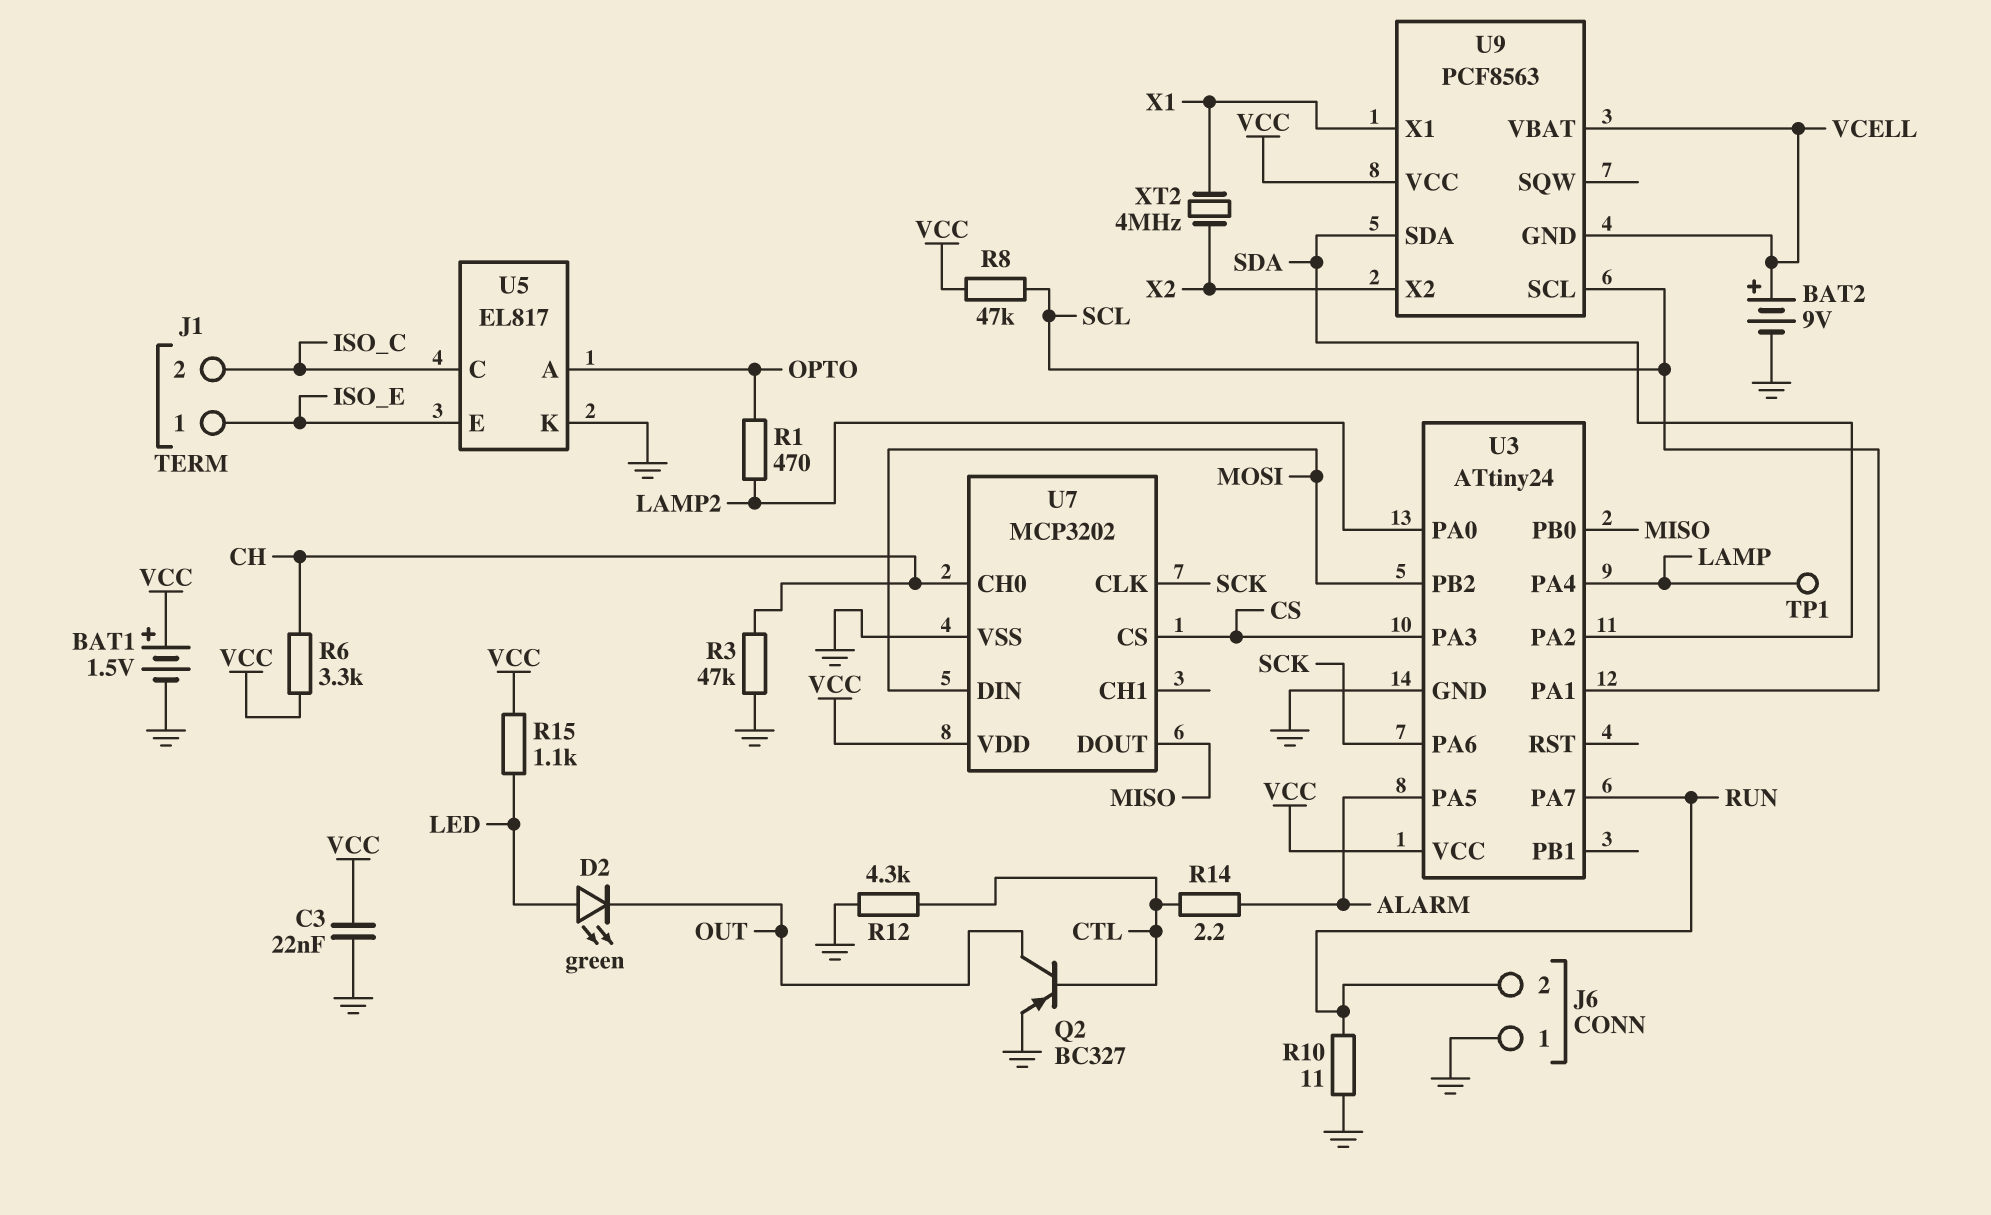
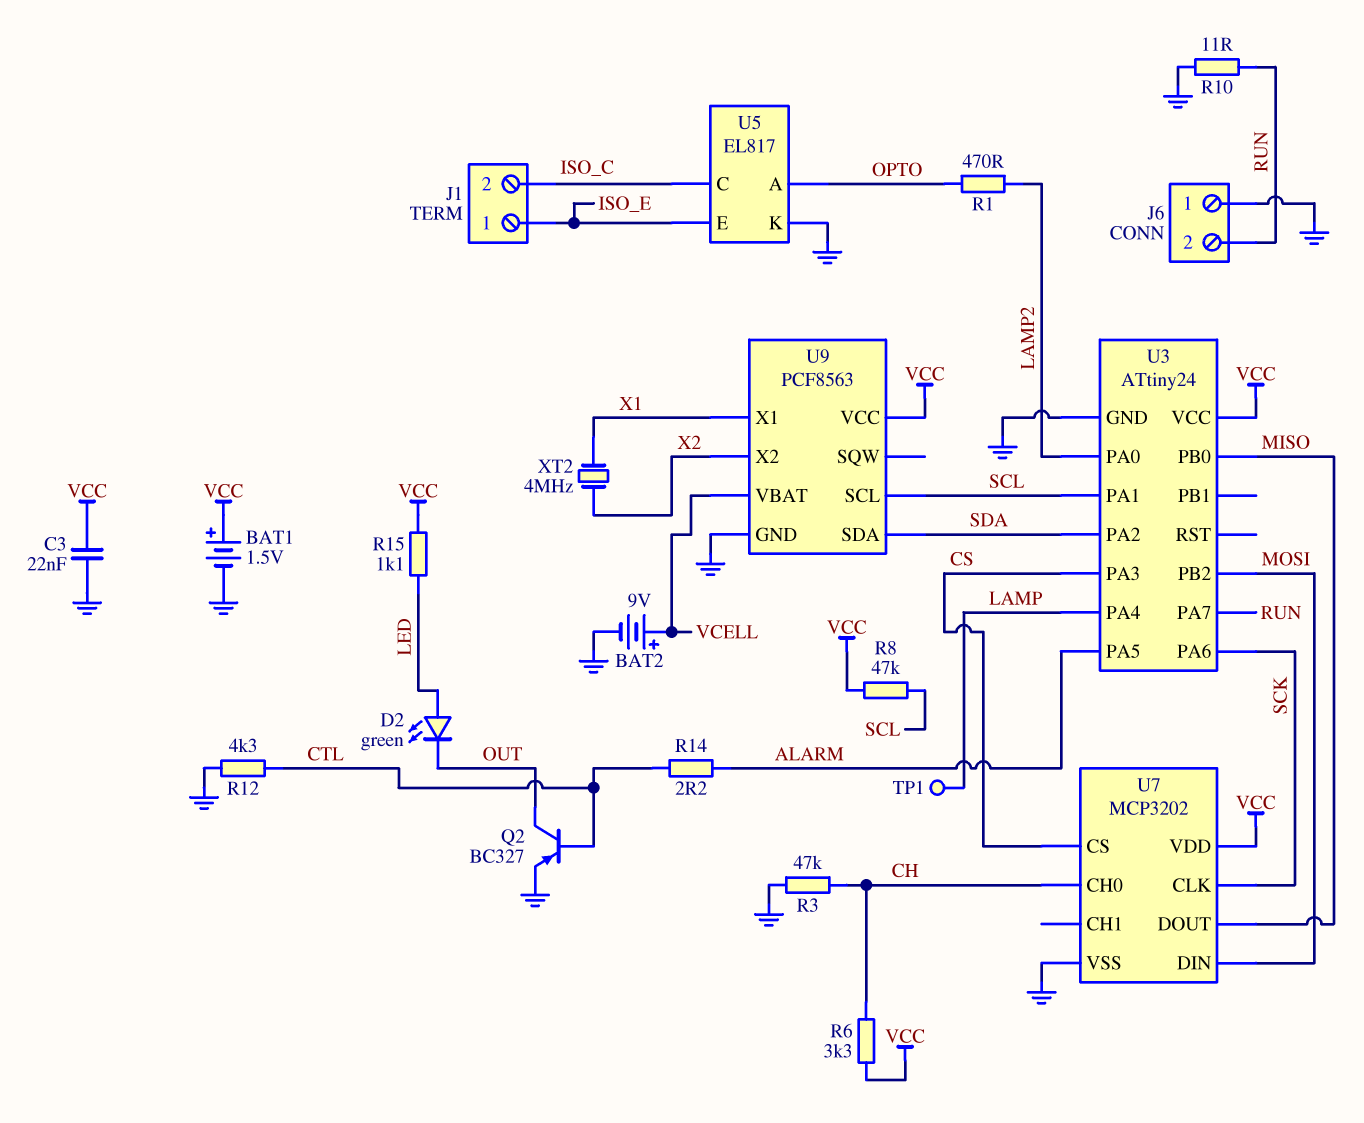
U9 pin GND: VCELL -> GND

